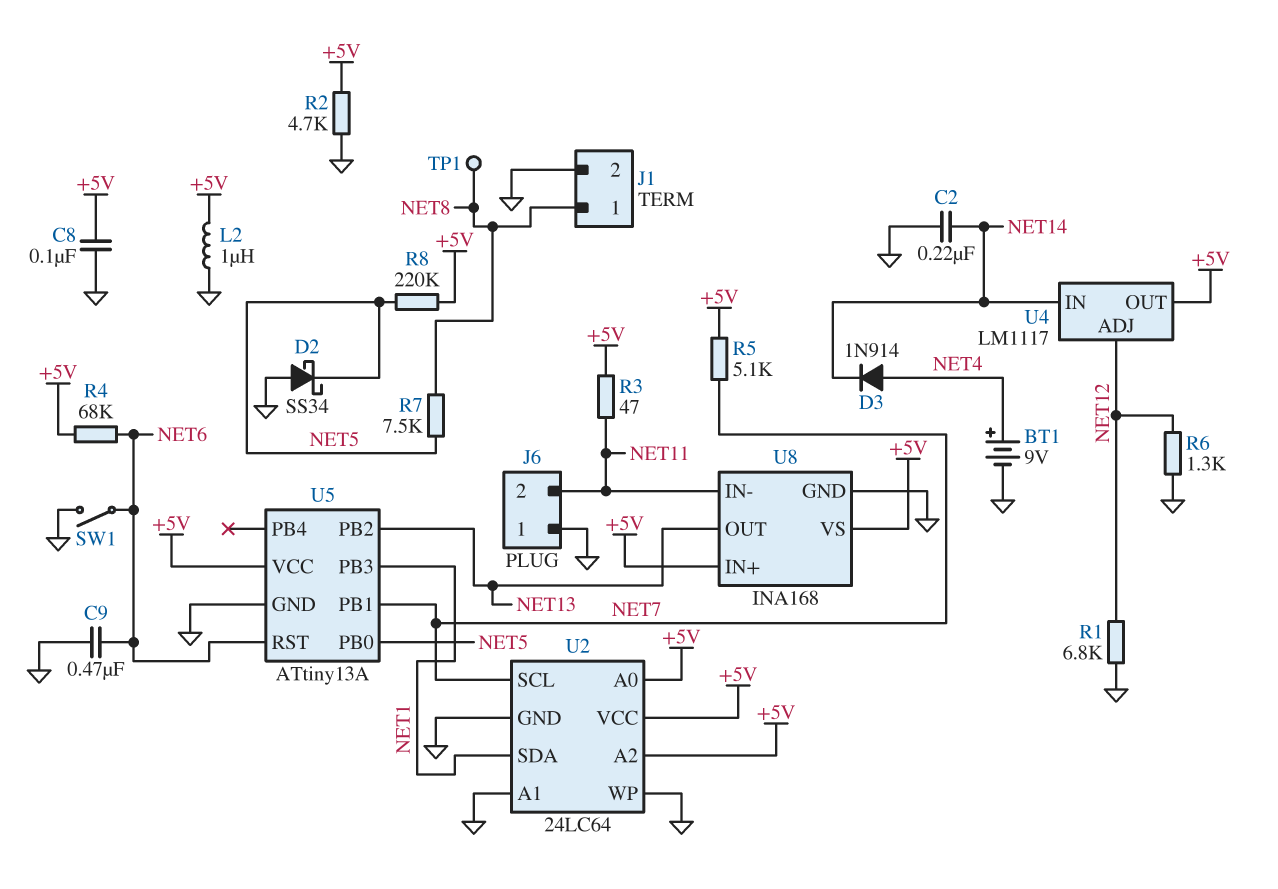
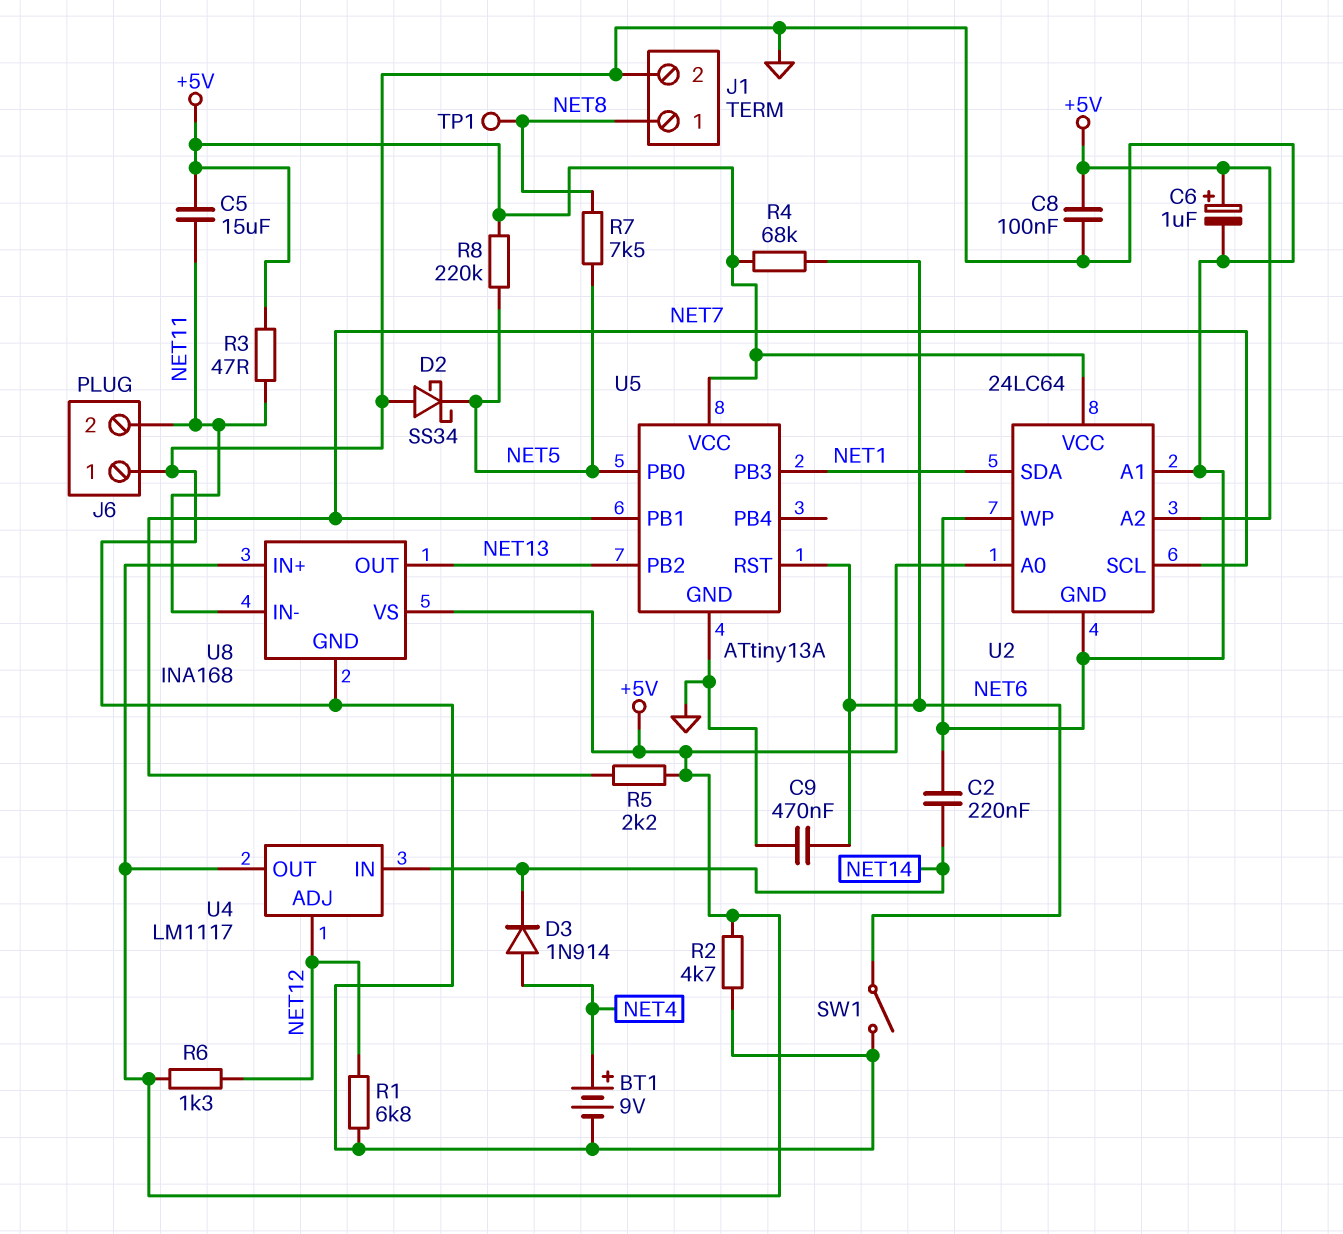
C5: none -> 15uF (+5V, NET11)
C6: none -> 1uF (plus +5V, minus GND)
L2: 1uH (+5V, GND) -> none
R5: 5.1k (+5V, NET7) -> 2.2k (+5V, NET7)
R6: 1.3k (GND, NET12) -> 1.3k (+5V, NET12)

